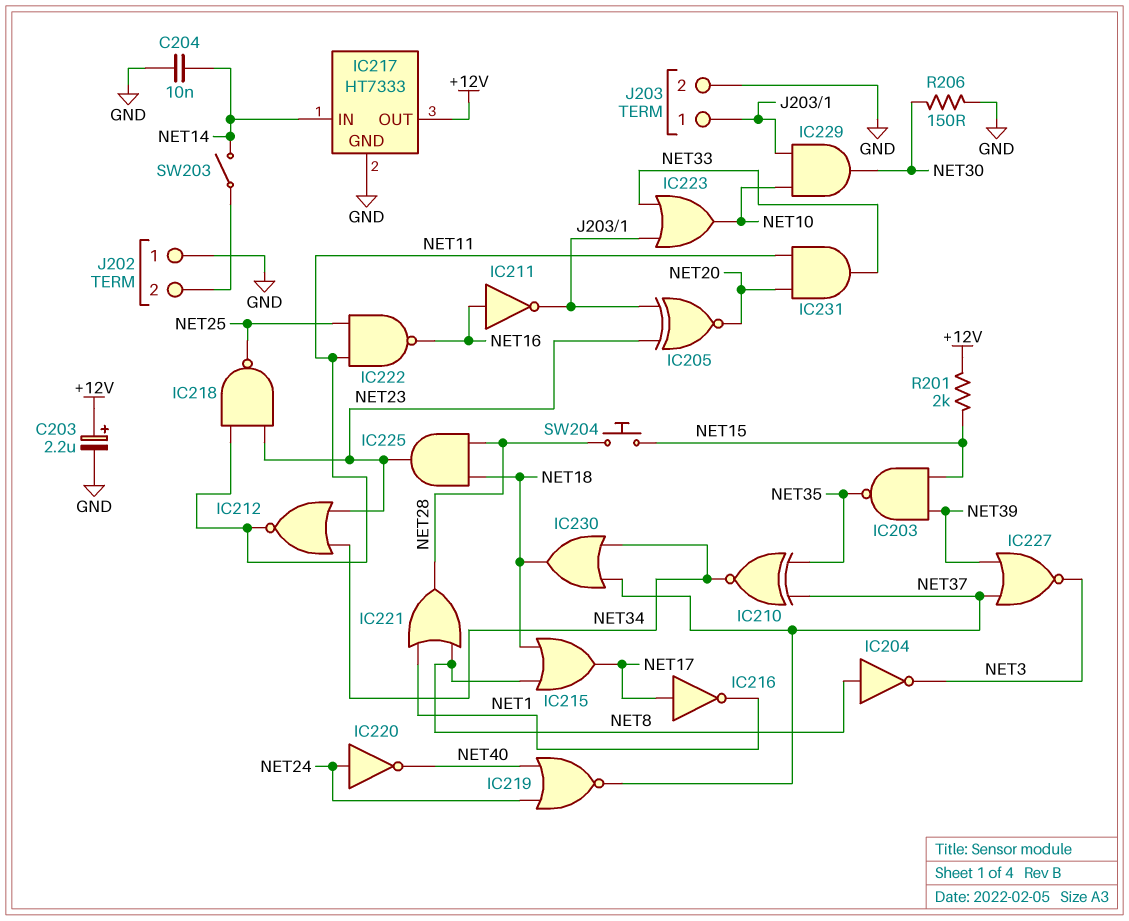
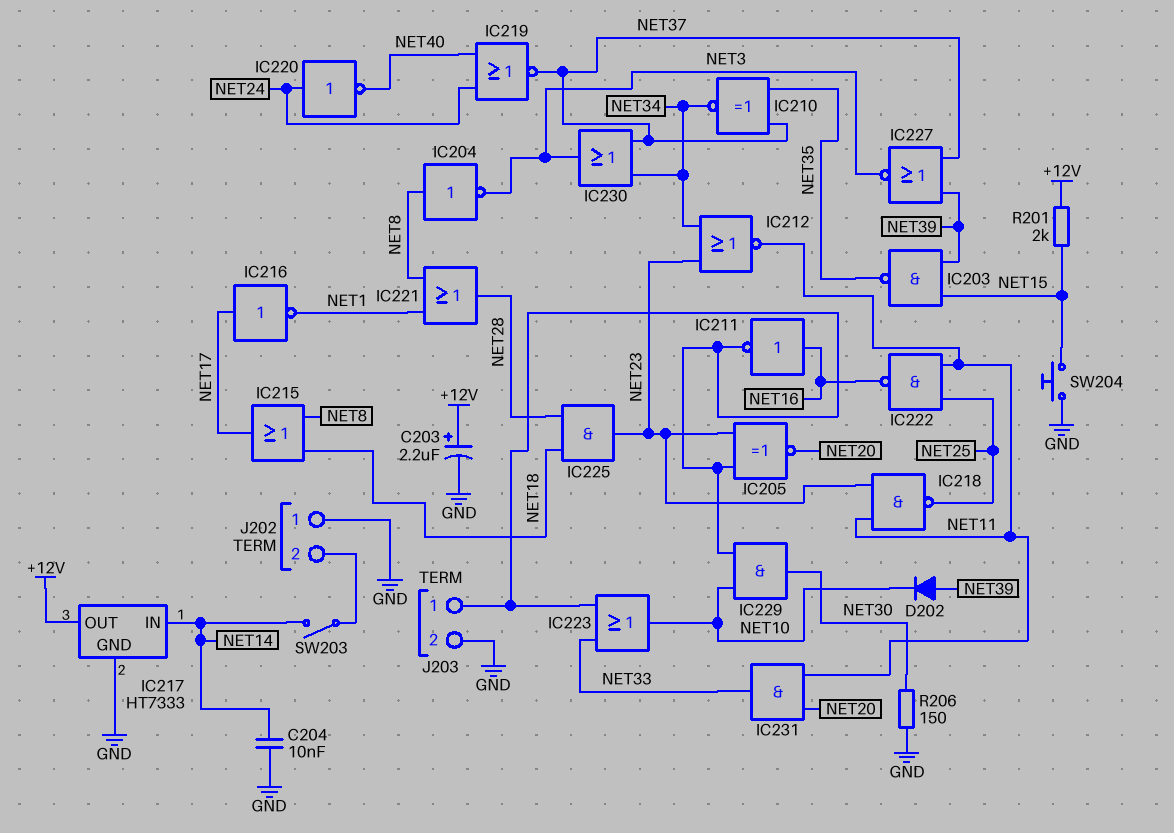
D202: none -> diode (A NET39, K NET10)
IC230: OR (in NET34, in NET37, out NET18) -> OR (in NET34, in NET37, out NET3)
SW204: button (NET15, NET28) -> button (GND, NET15)

